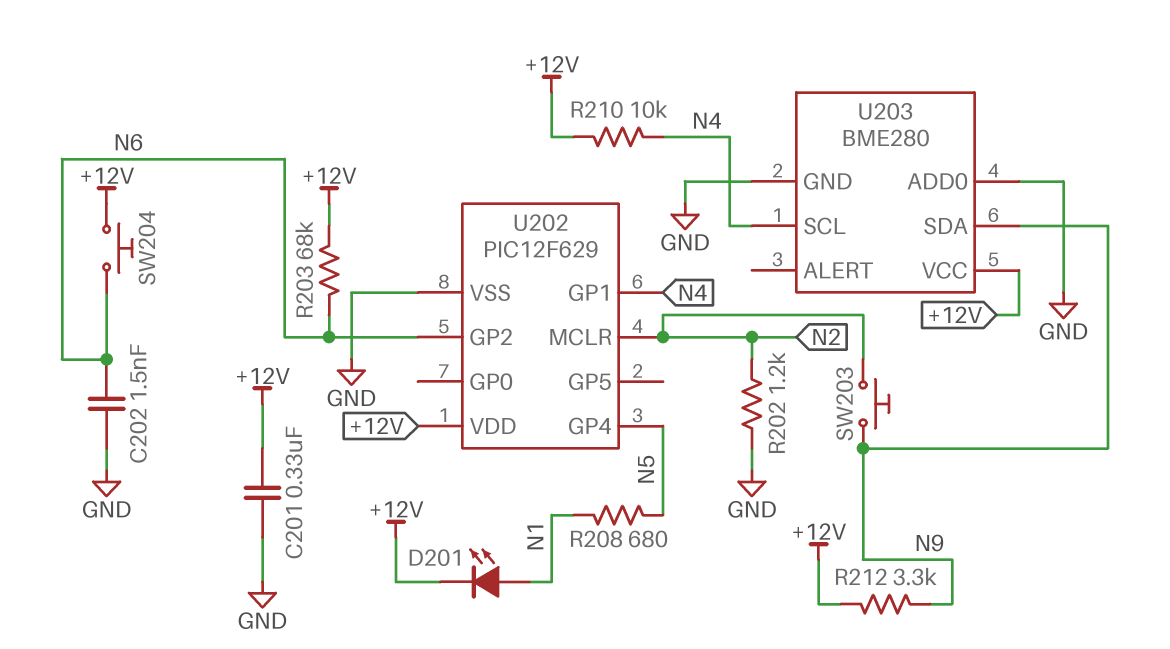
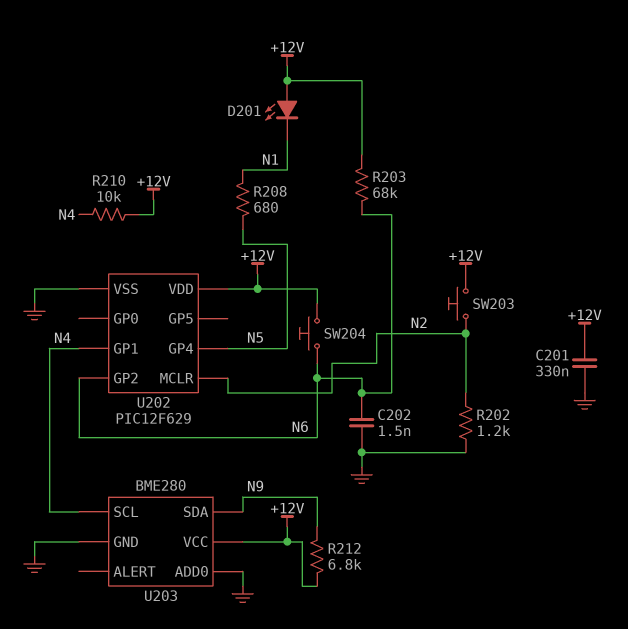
D201: LED (A N1, K +12V) -> LED (A +12V, K N1)
R212: 3.3k (+12V, N9) -> 6.8k (+12V, N9)
SW203: button (N2, N9) -> button (+12V, N2)

